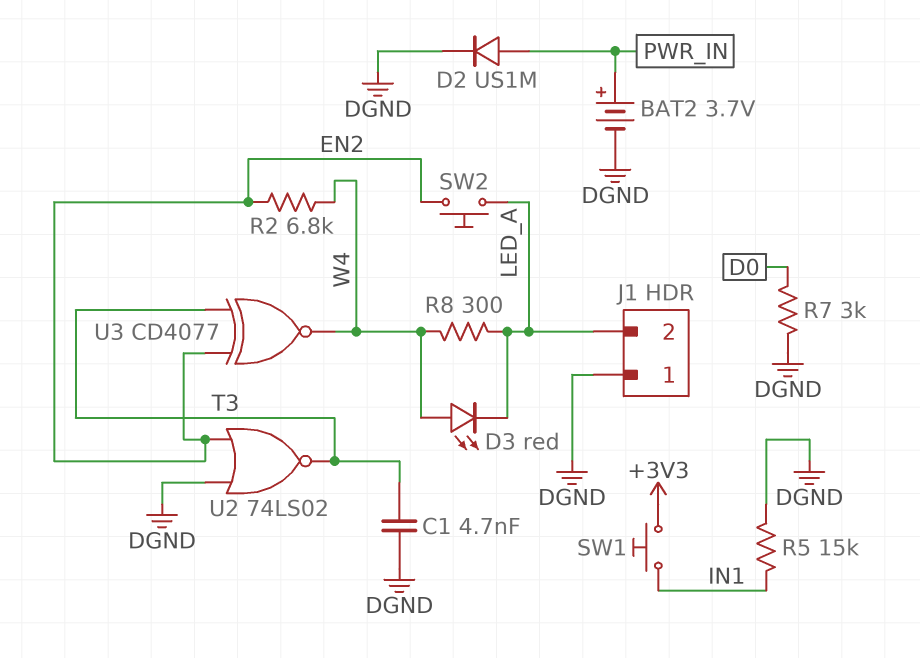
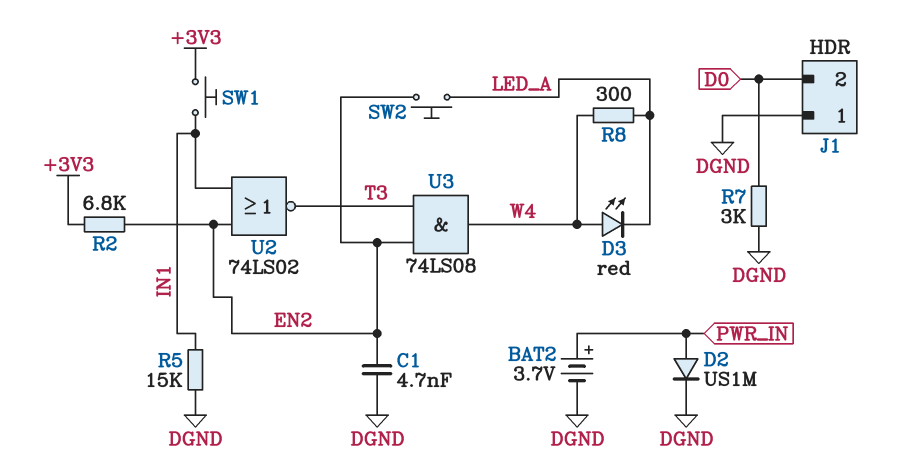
C1: 4.7nF (DGND, T3) -> 4.7nF (DGND, EN2)
J1 pin 2: LED_A -> D0
R2: 6.8k (EN2, W4) -> 6.8k (+3V3, EN2)
U2: NOR 74LS02 (in DGND, in EN2, out T3) -> NOR 74LS02 (in EN2, in IN1, out T3)
U3: XNOR CD4077 (in EN2, in T3, out W4) -> AND 74LS08 (in EN2, in T3, out W4)

